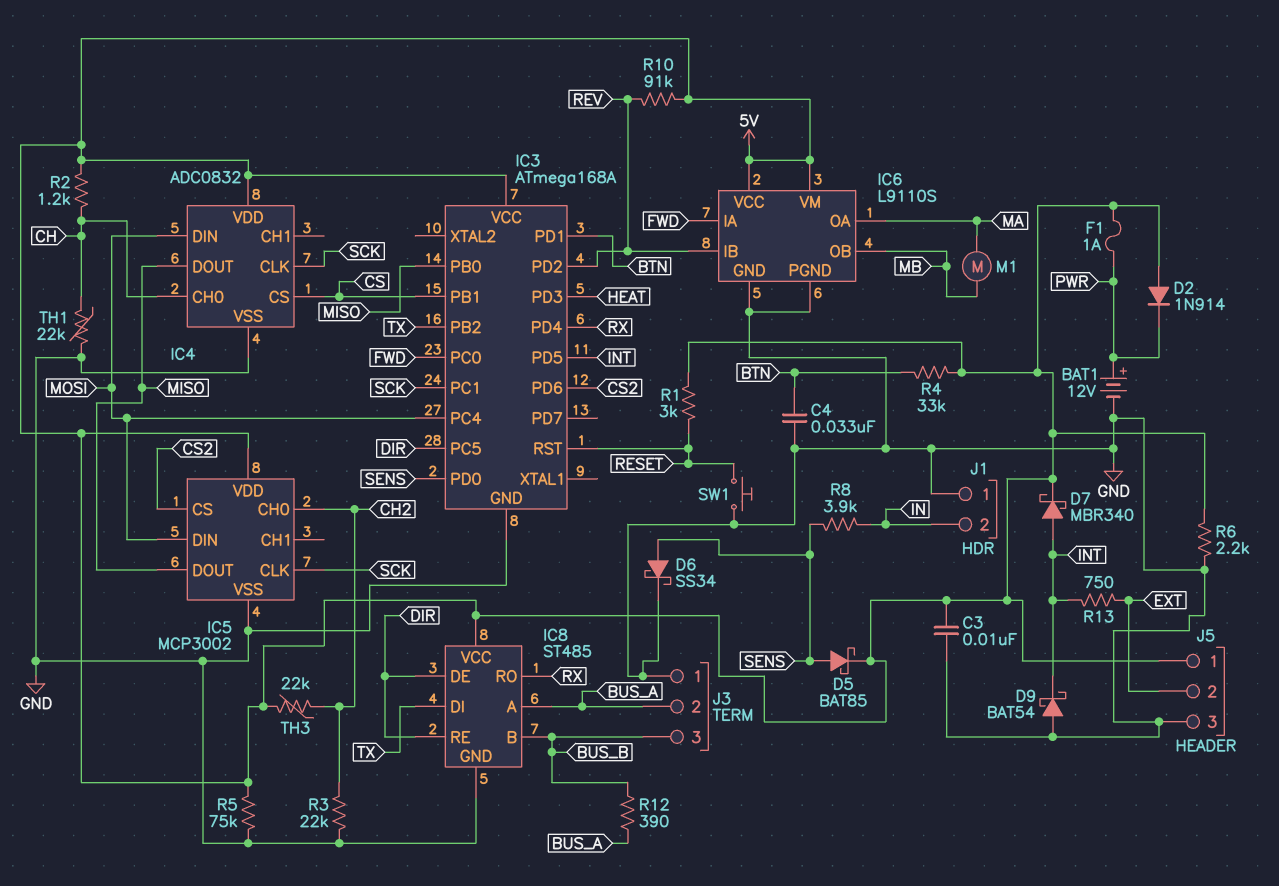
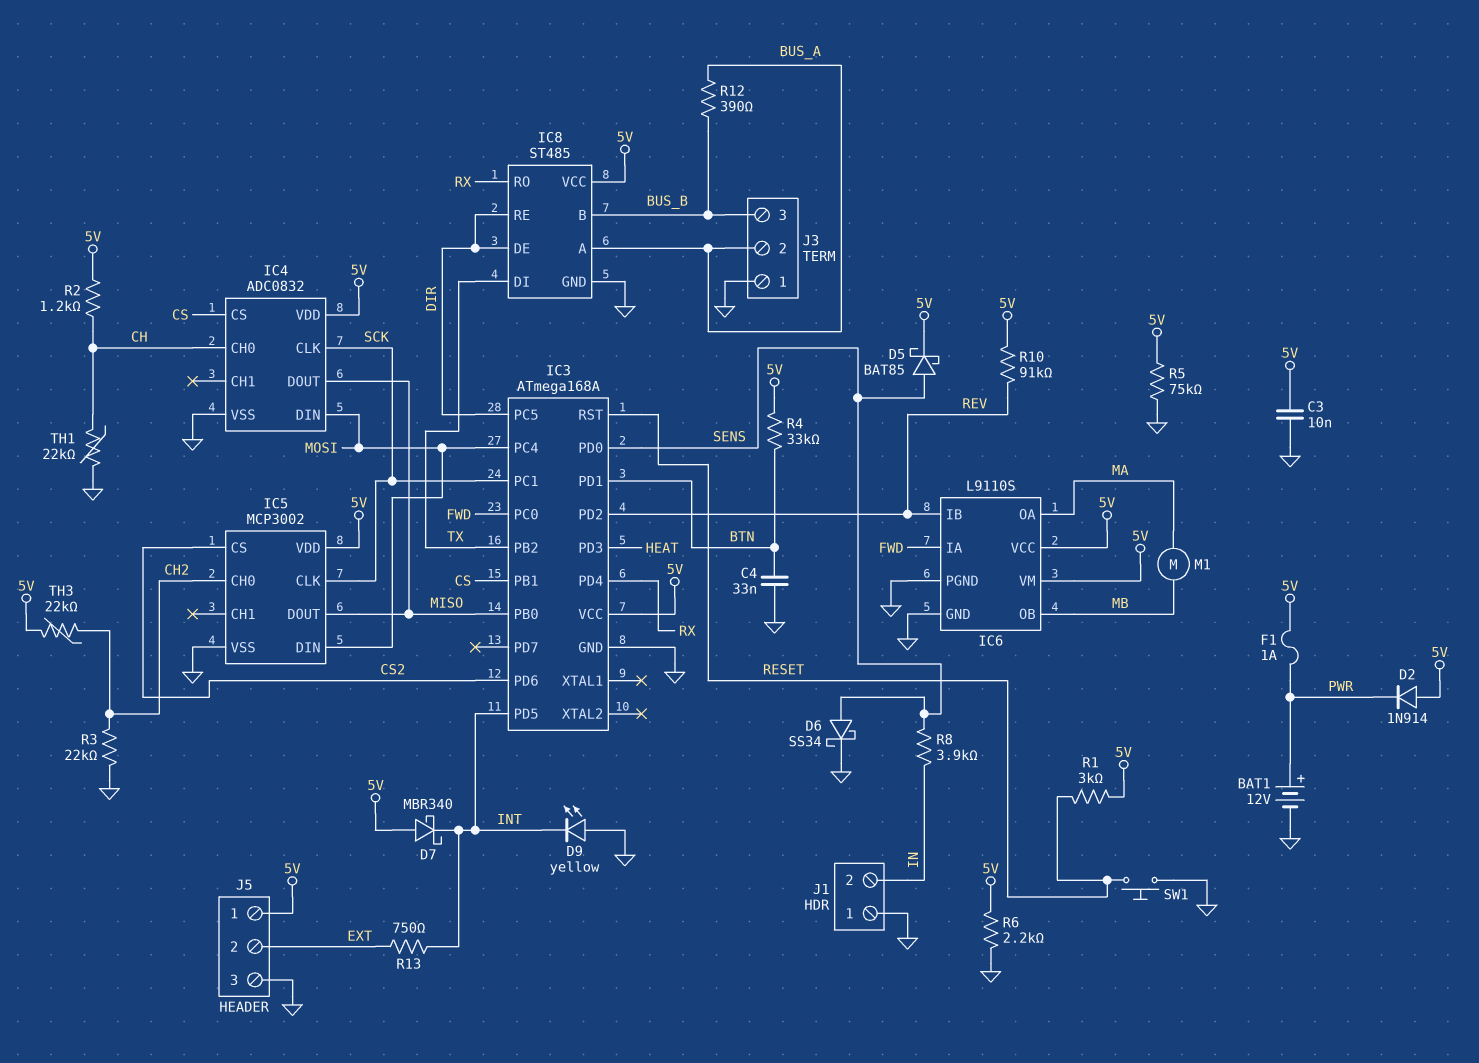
D7: schottky MBR340 (A INT, K 5V) -> schottky MBR340 (A 5V, K INT)
D9: schottky BAT54 (A GND, K INT) -> LED yellow (A GND, K INT)

